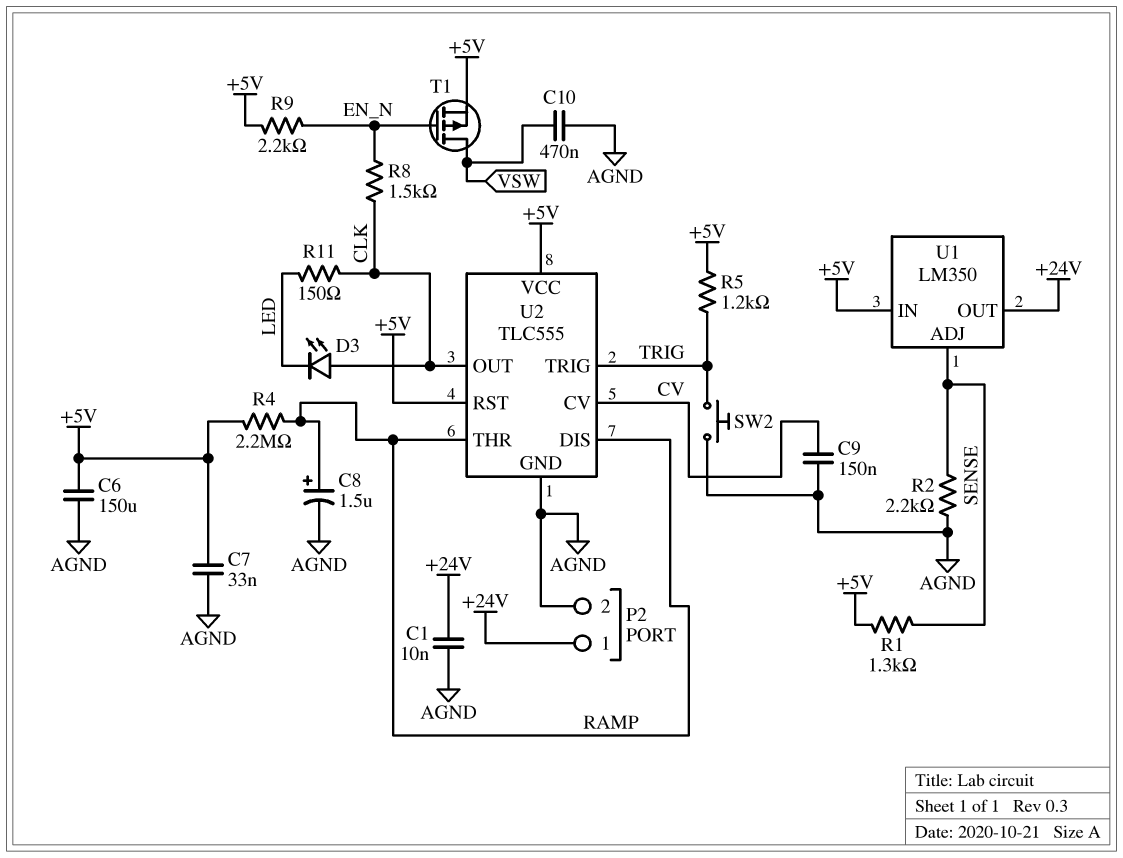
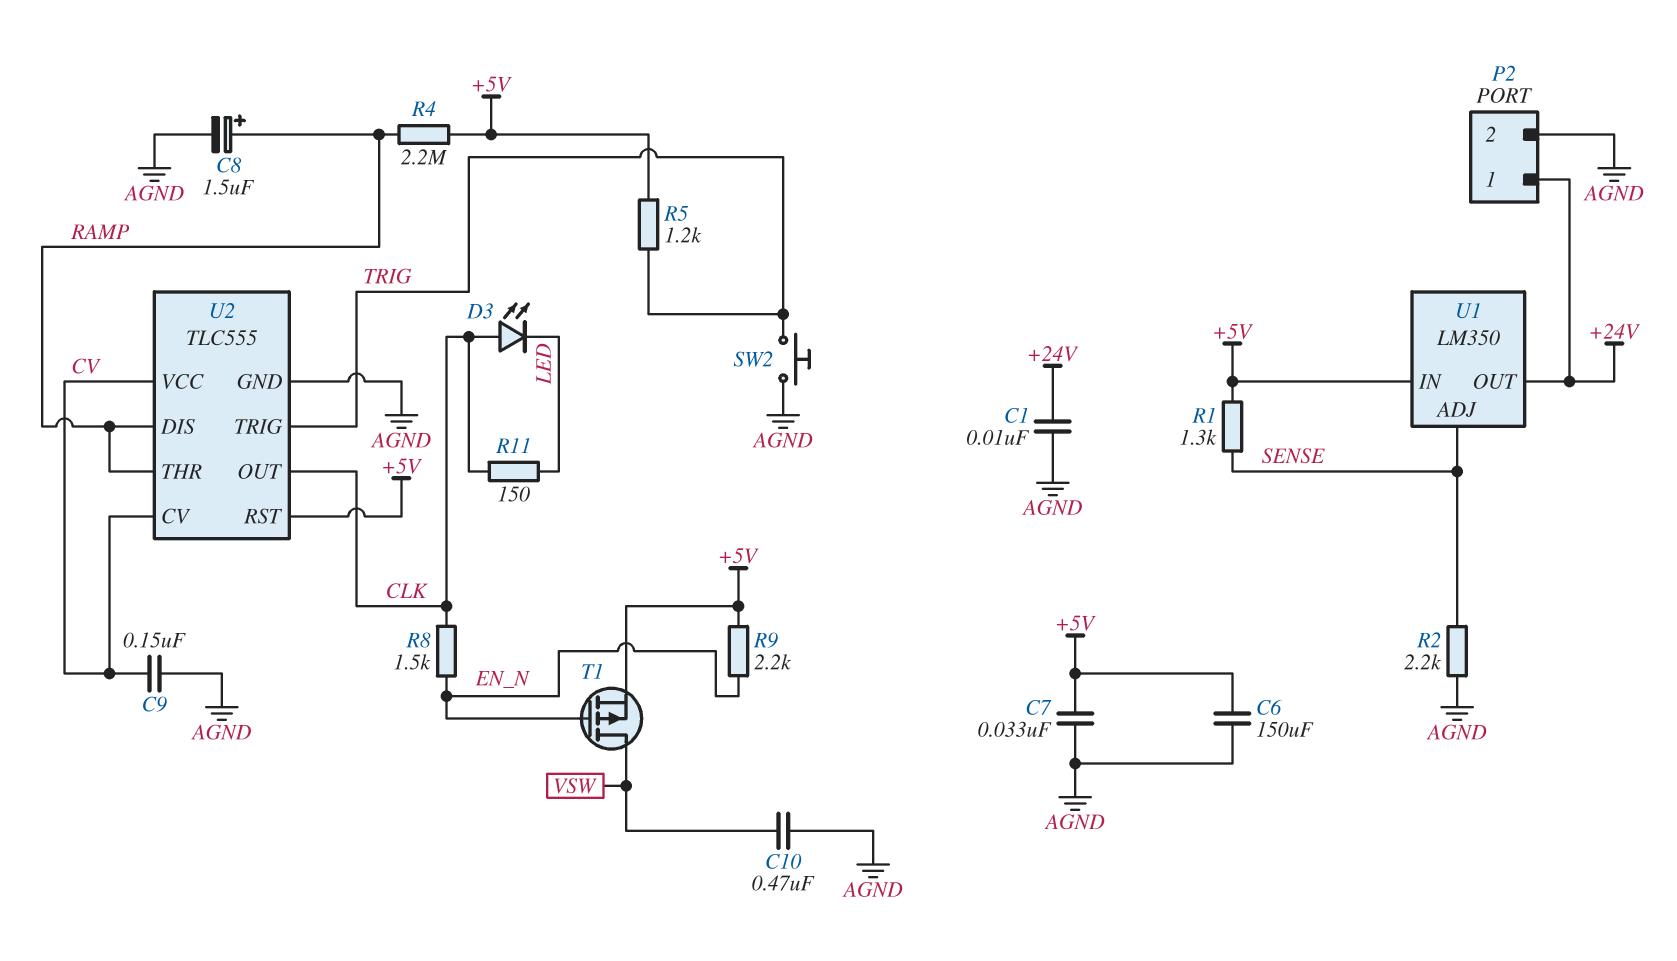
U2 pin VCC: +5V -> CV

